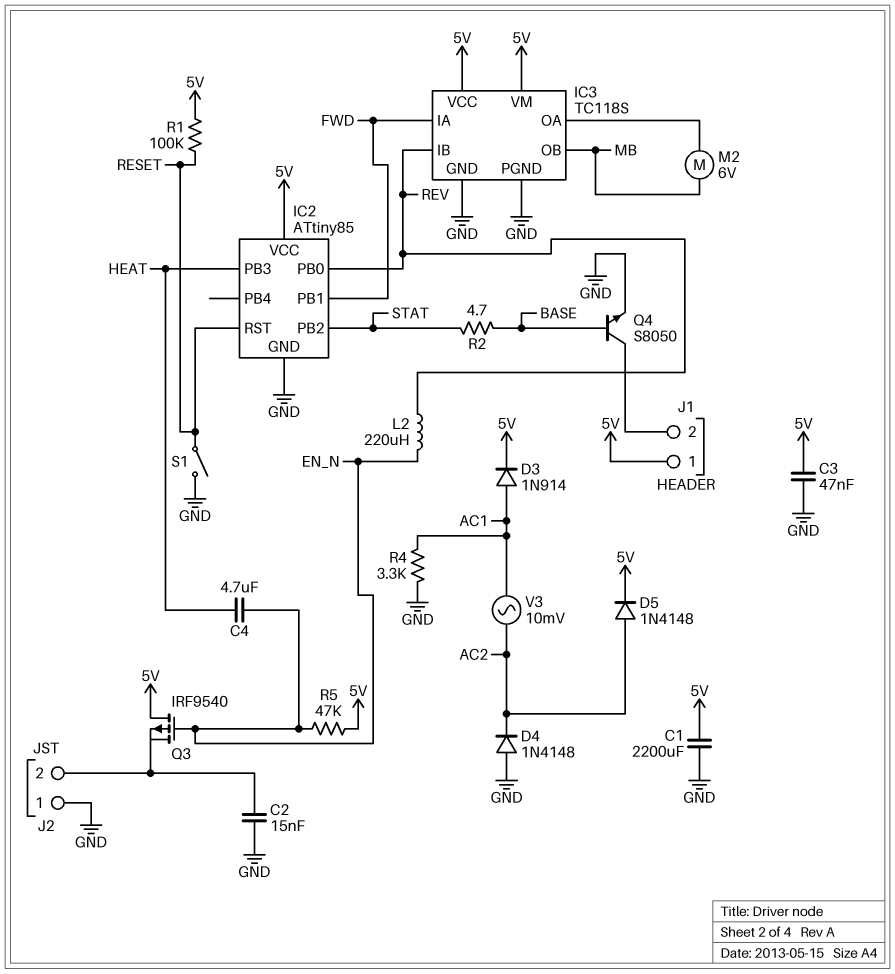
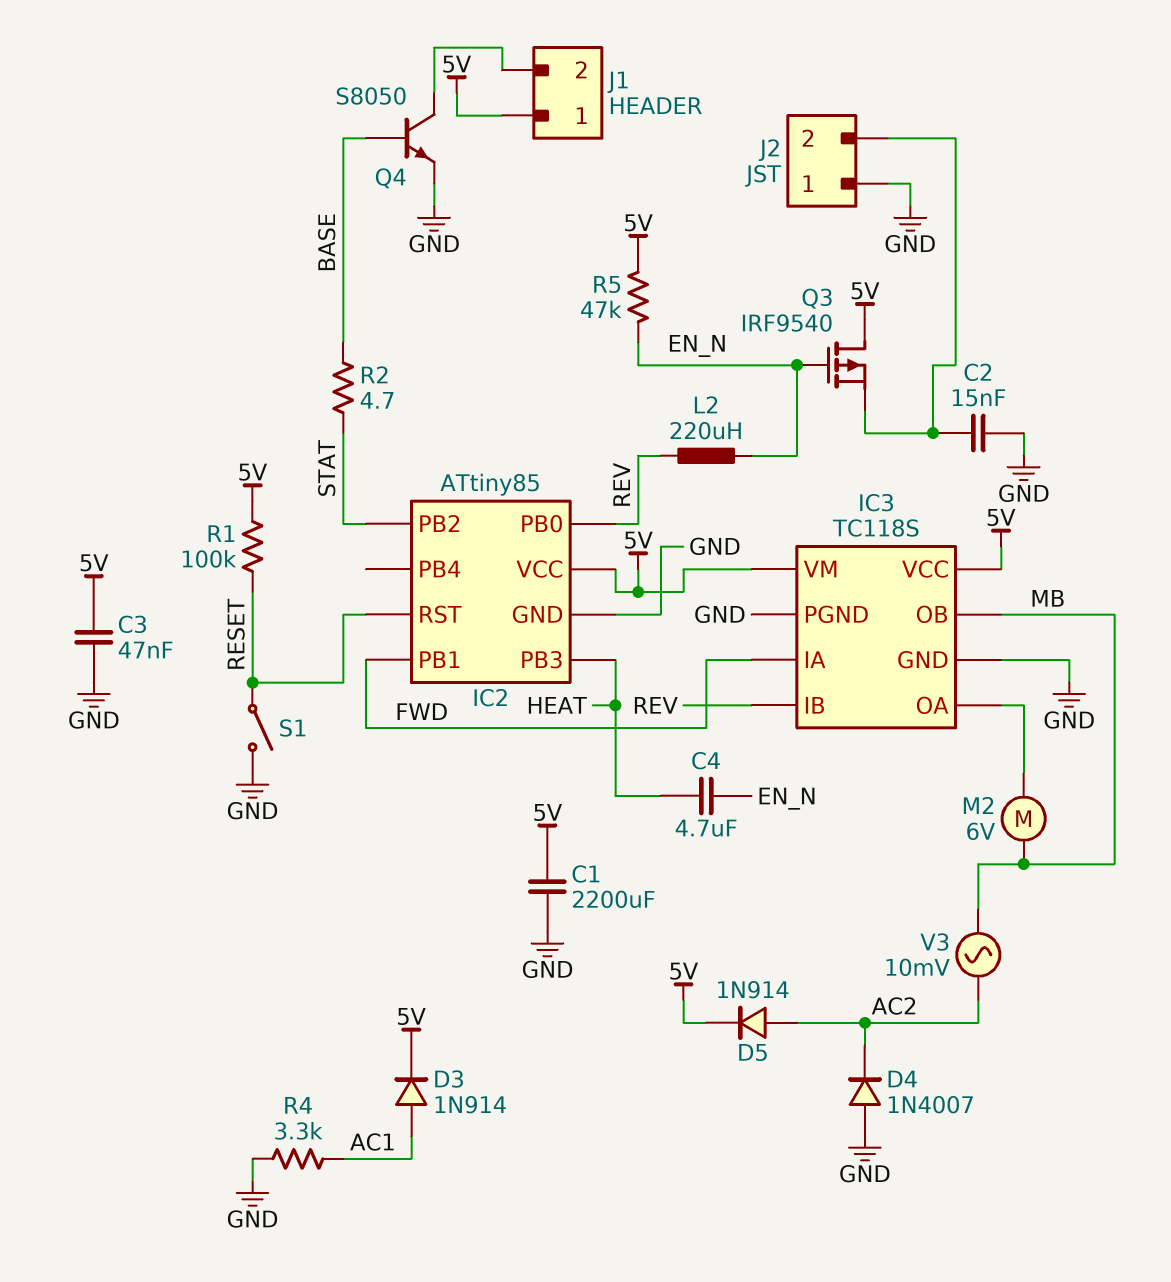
D4: diode 1N4148 (A GND, K AC2) -> diode 1N4007 (A GND, K AC2)
D5: diode 1N4148 (A AC2, K 5V) -> diode 1N914 (A AC2, K 5V)
V3: AC 10mV (AC1, AC2) -> AC 10mV (AC2, MB)

